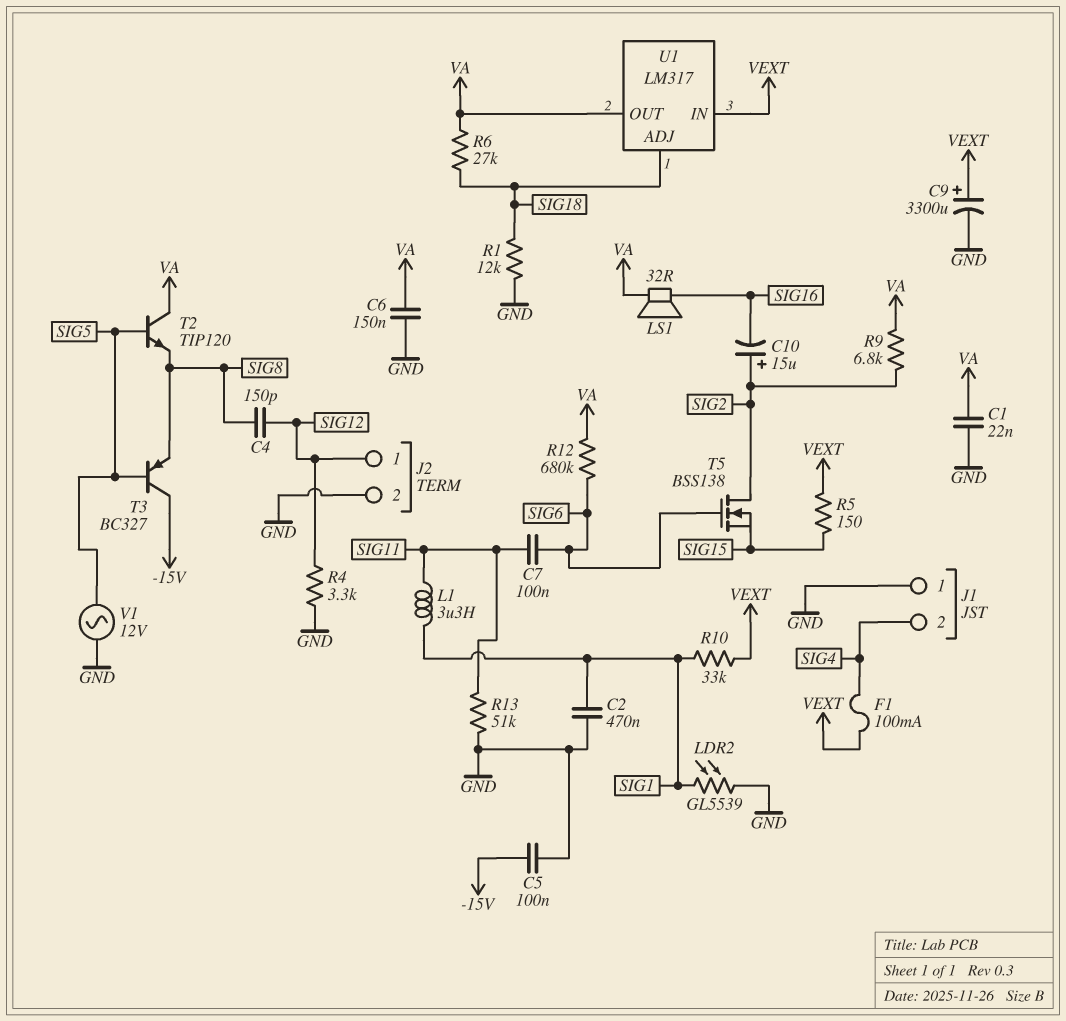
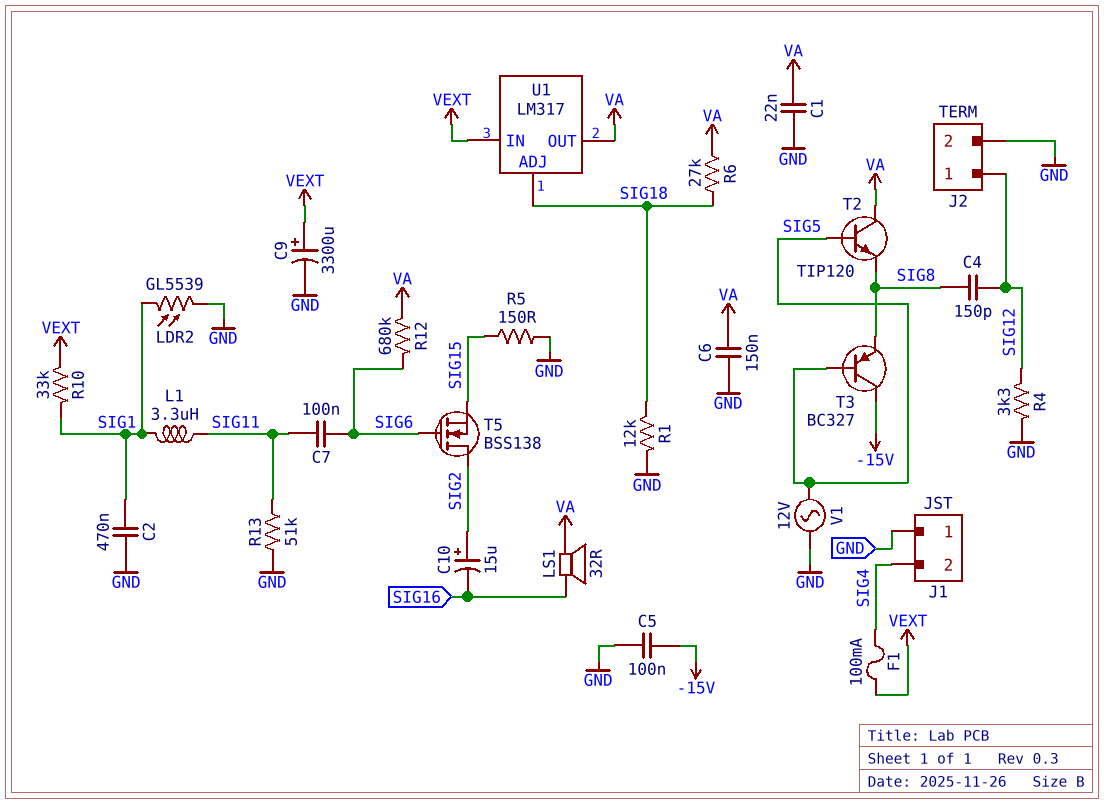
R5: 150 (SIG15, VEXT) -> 150 (GND, SIG15)
R9: 6.8k (SIG2, VA) -> none

